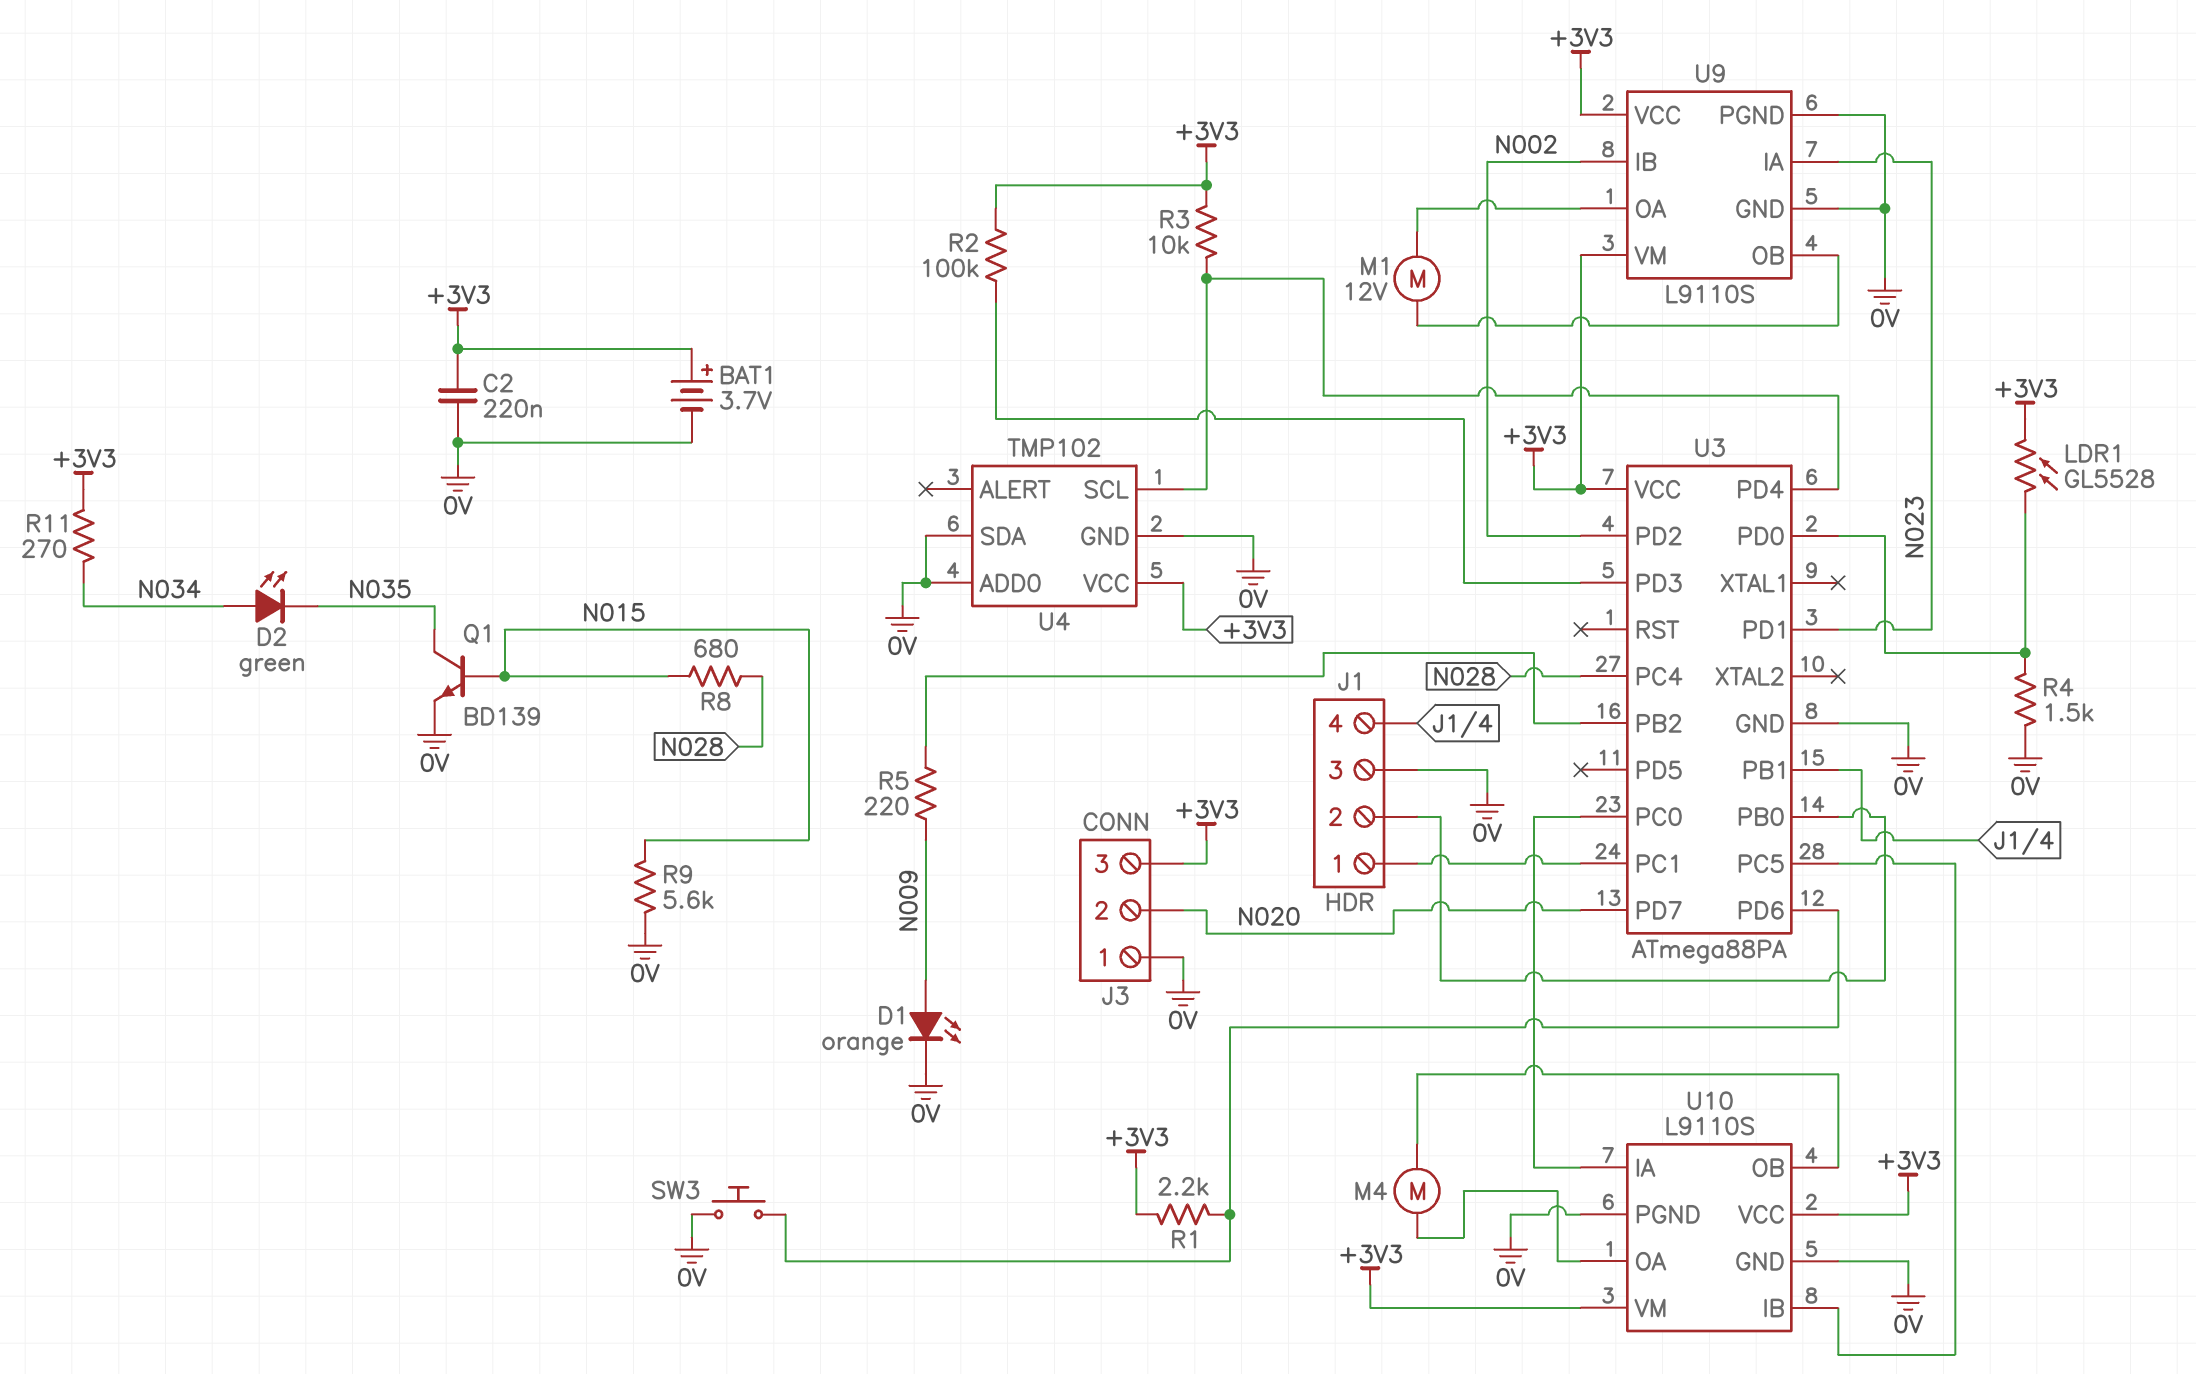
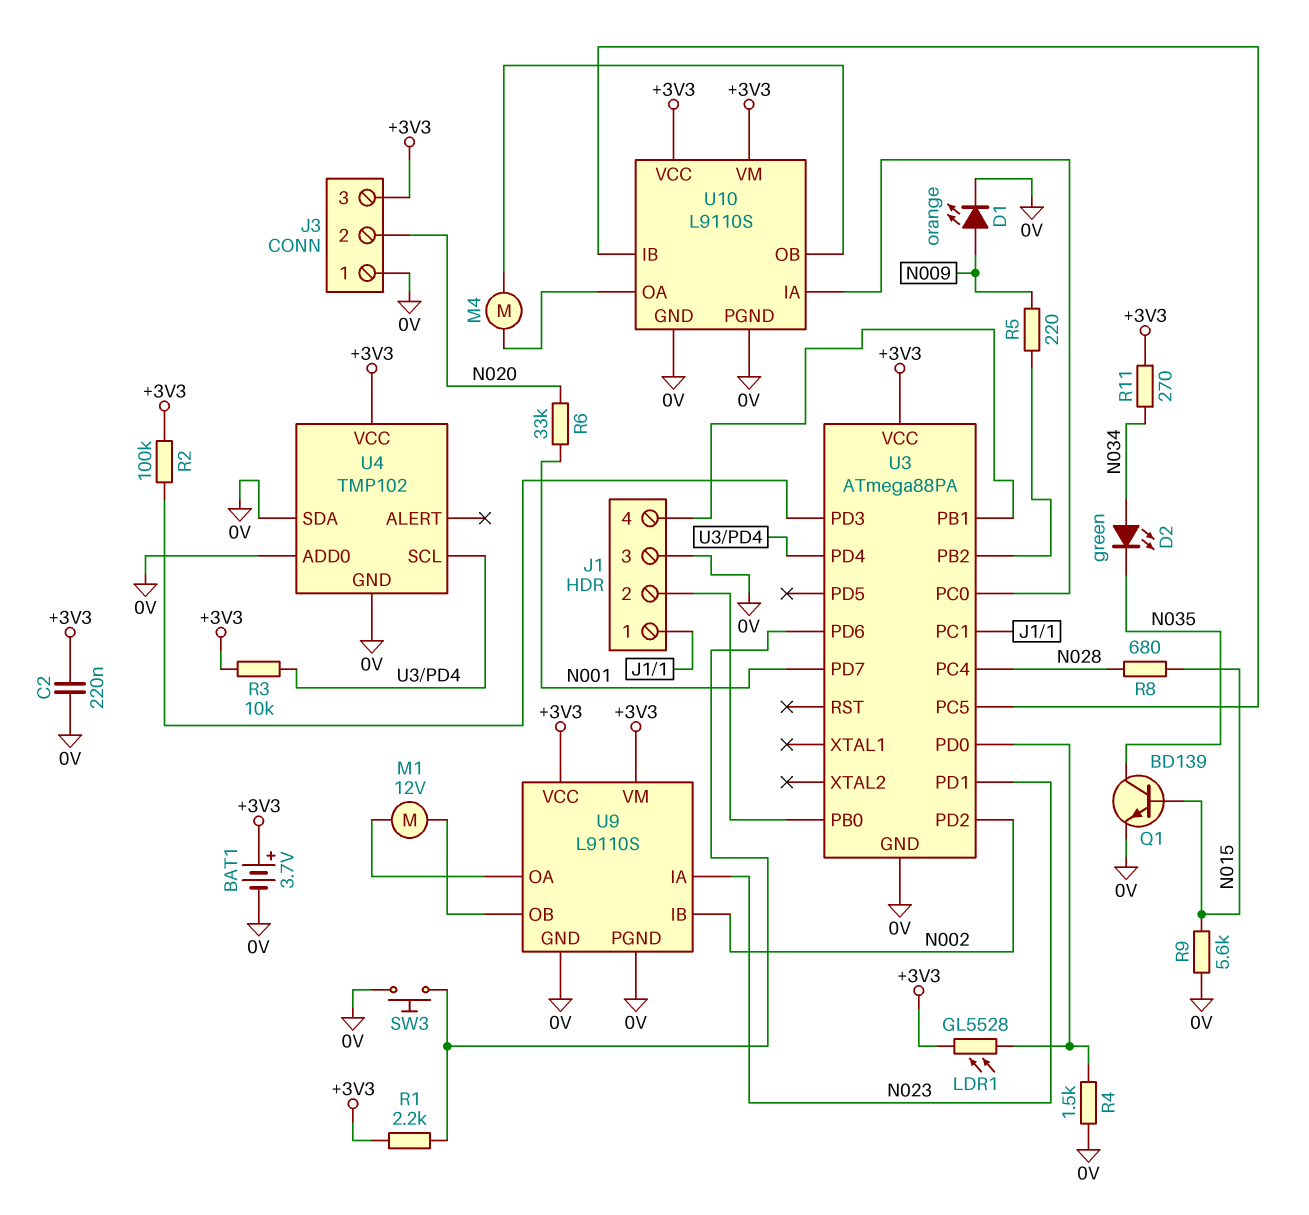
R6: none -> 33k (N001, N020)
U3 pin PD7: N020 -> N001

